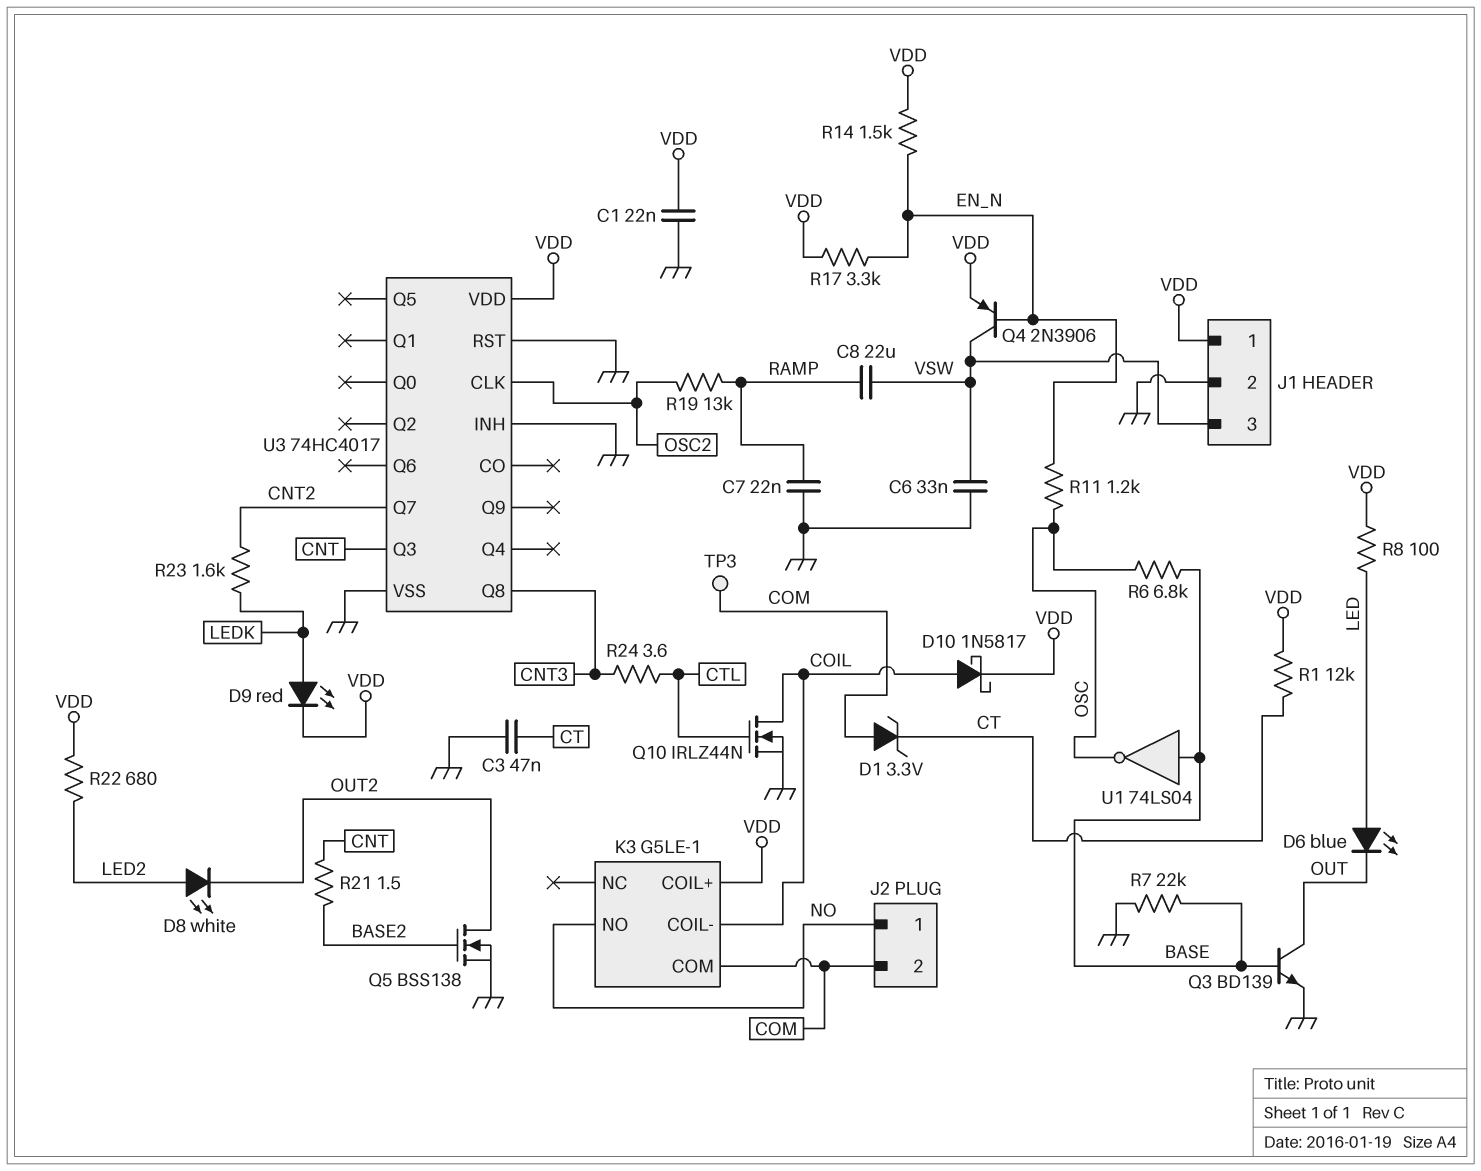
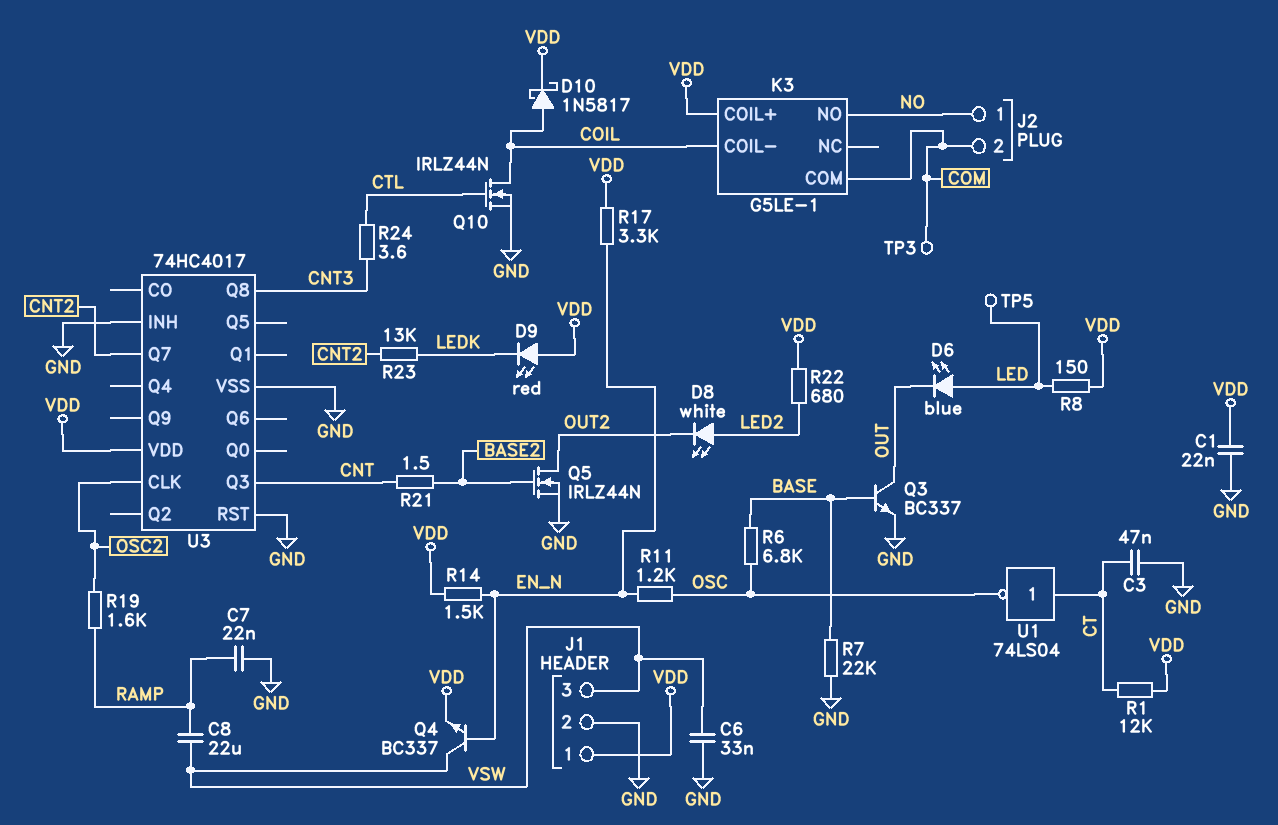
D1: zener 3.3V (A COM, K CT) -> none
D9: LED red (A LEDK, K VDD) -> LED red (A VDD, K LEDK)
Q3: NPN BD139 (B BASE, C OUT, E GND) -> NPN BC337 (B BASE, C OUT, E GND)
Q4: PNP 2N3906 (B EN_N, C VSW, E VDD) -> NPN BC337 (B EN_N, C VSW, E VDD)
Q5: NMOS BSS138 (G BASE2, D OUT2, S GND) -> NMOS IRLZ44N (G BASE2, D OUT2, S GND)
R8: 100 (LED, VDD) -> 150 (LED, VDD)
R19: 13k (OSC2, RAMP) -> 1.6k (OSC2, RAMP)
R23: 1.6k (CNT2, LEDK) -> 13k (CNT2, LEDK)
TP5: none -> test point (LED)
U1: NOT 74LS04 (in BASE, out OSC) -> NOT 74LS04 (in CT, out OSC)

